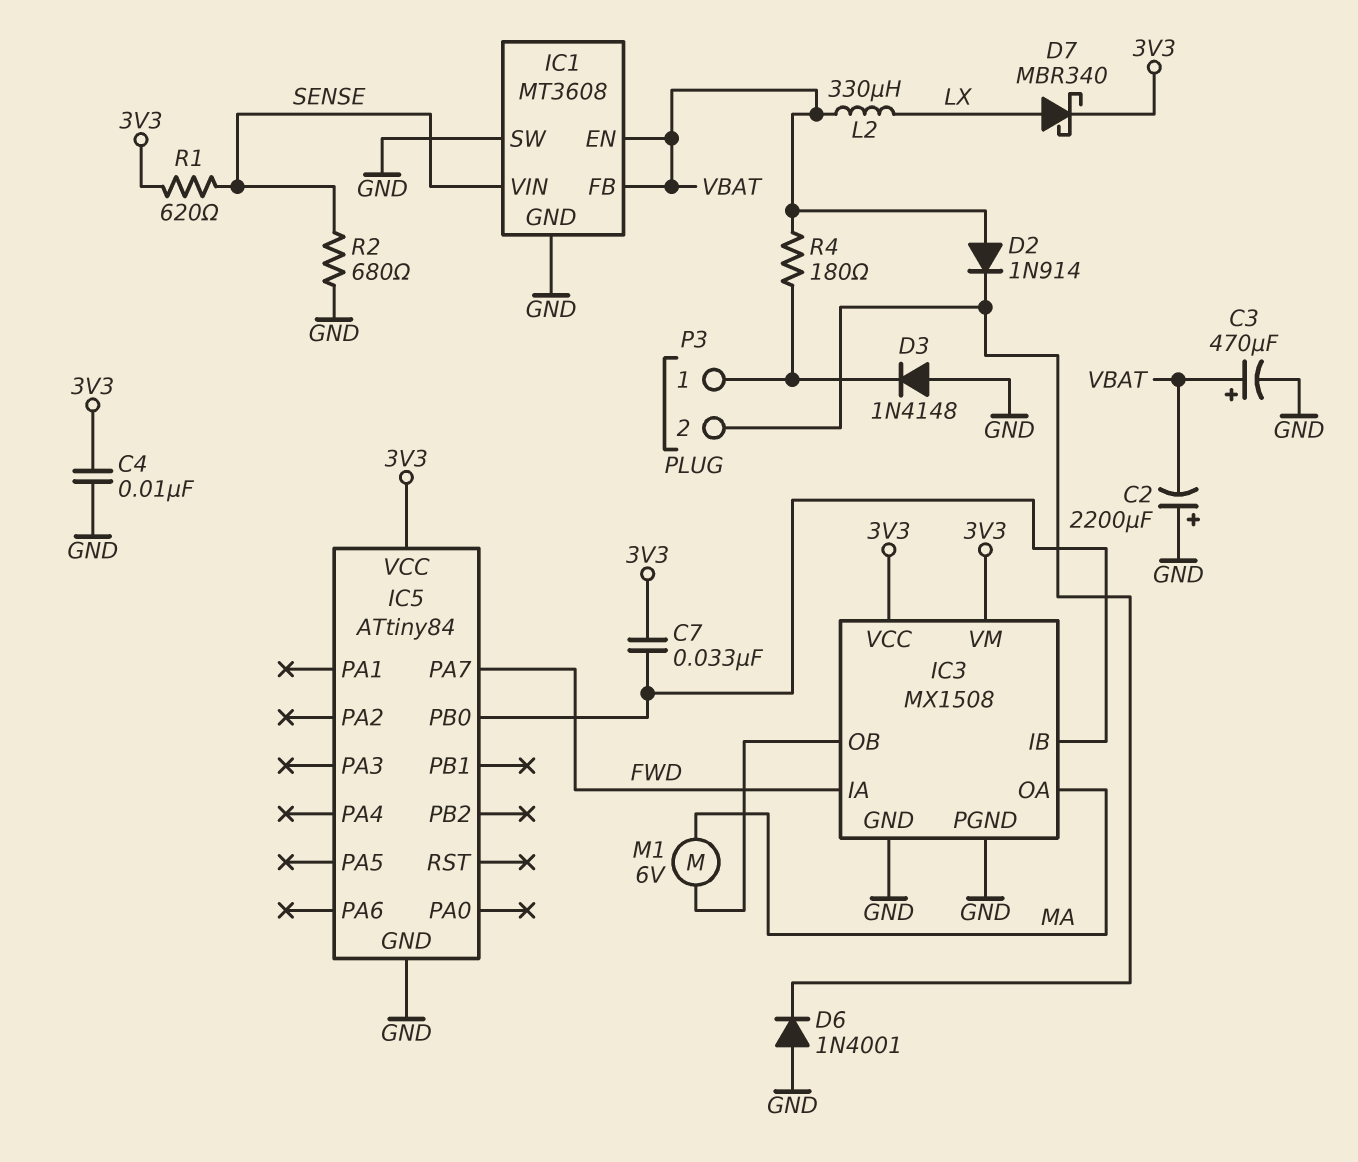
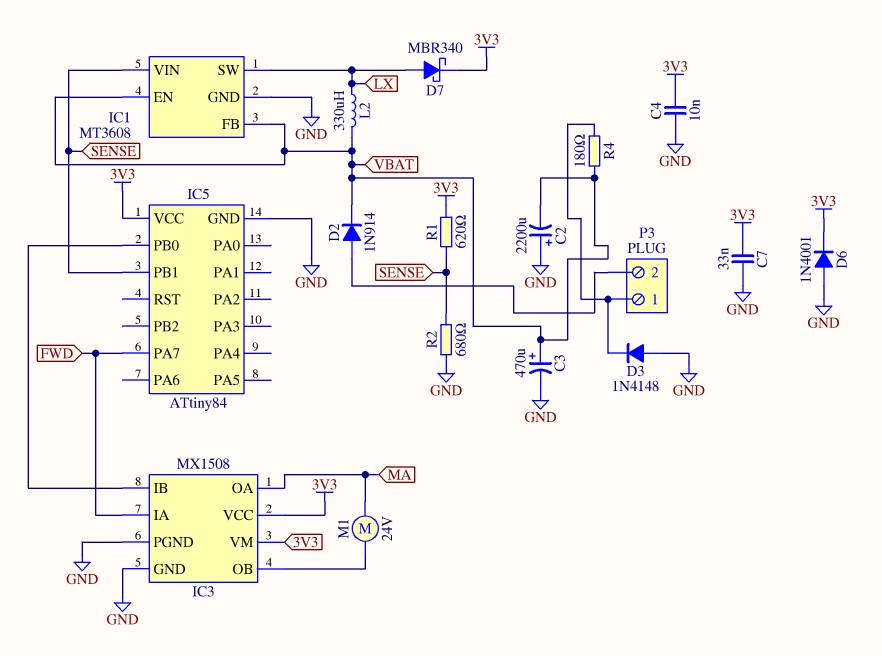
C7: 33nF (3V3, IC3/IB) -> 33nF (3V3, GND)
D2: diode 1N914 (A VBAT, K P3/2) -> diode 1N914 (A P3/2, K VBAT)
D6: diode 1N4001 (A GND, K P3/2) -> diode 1N4001 (A GND, K 3V3)
IC1 pin SW: GND -> LX
IC5 pin PB1: none -> SENSE
M1: motor 6V (IC3/OB, MA) -> motor 24V (IC3/OB, MA)

